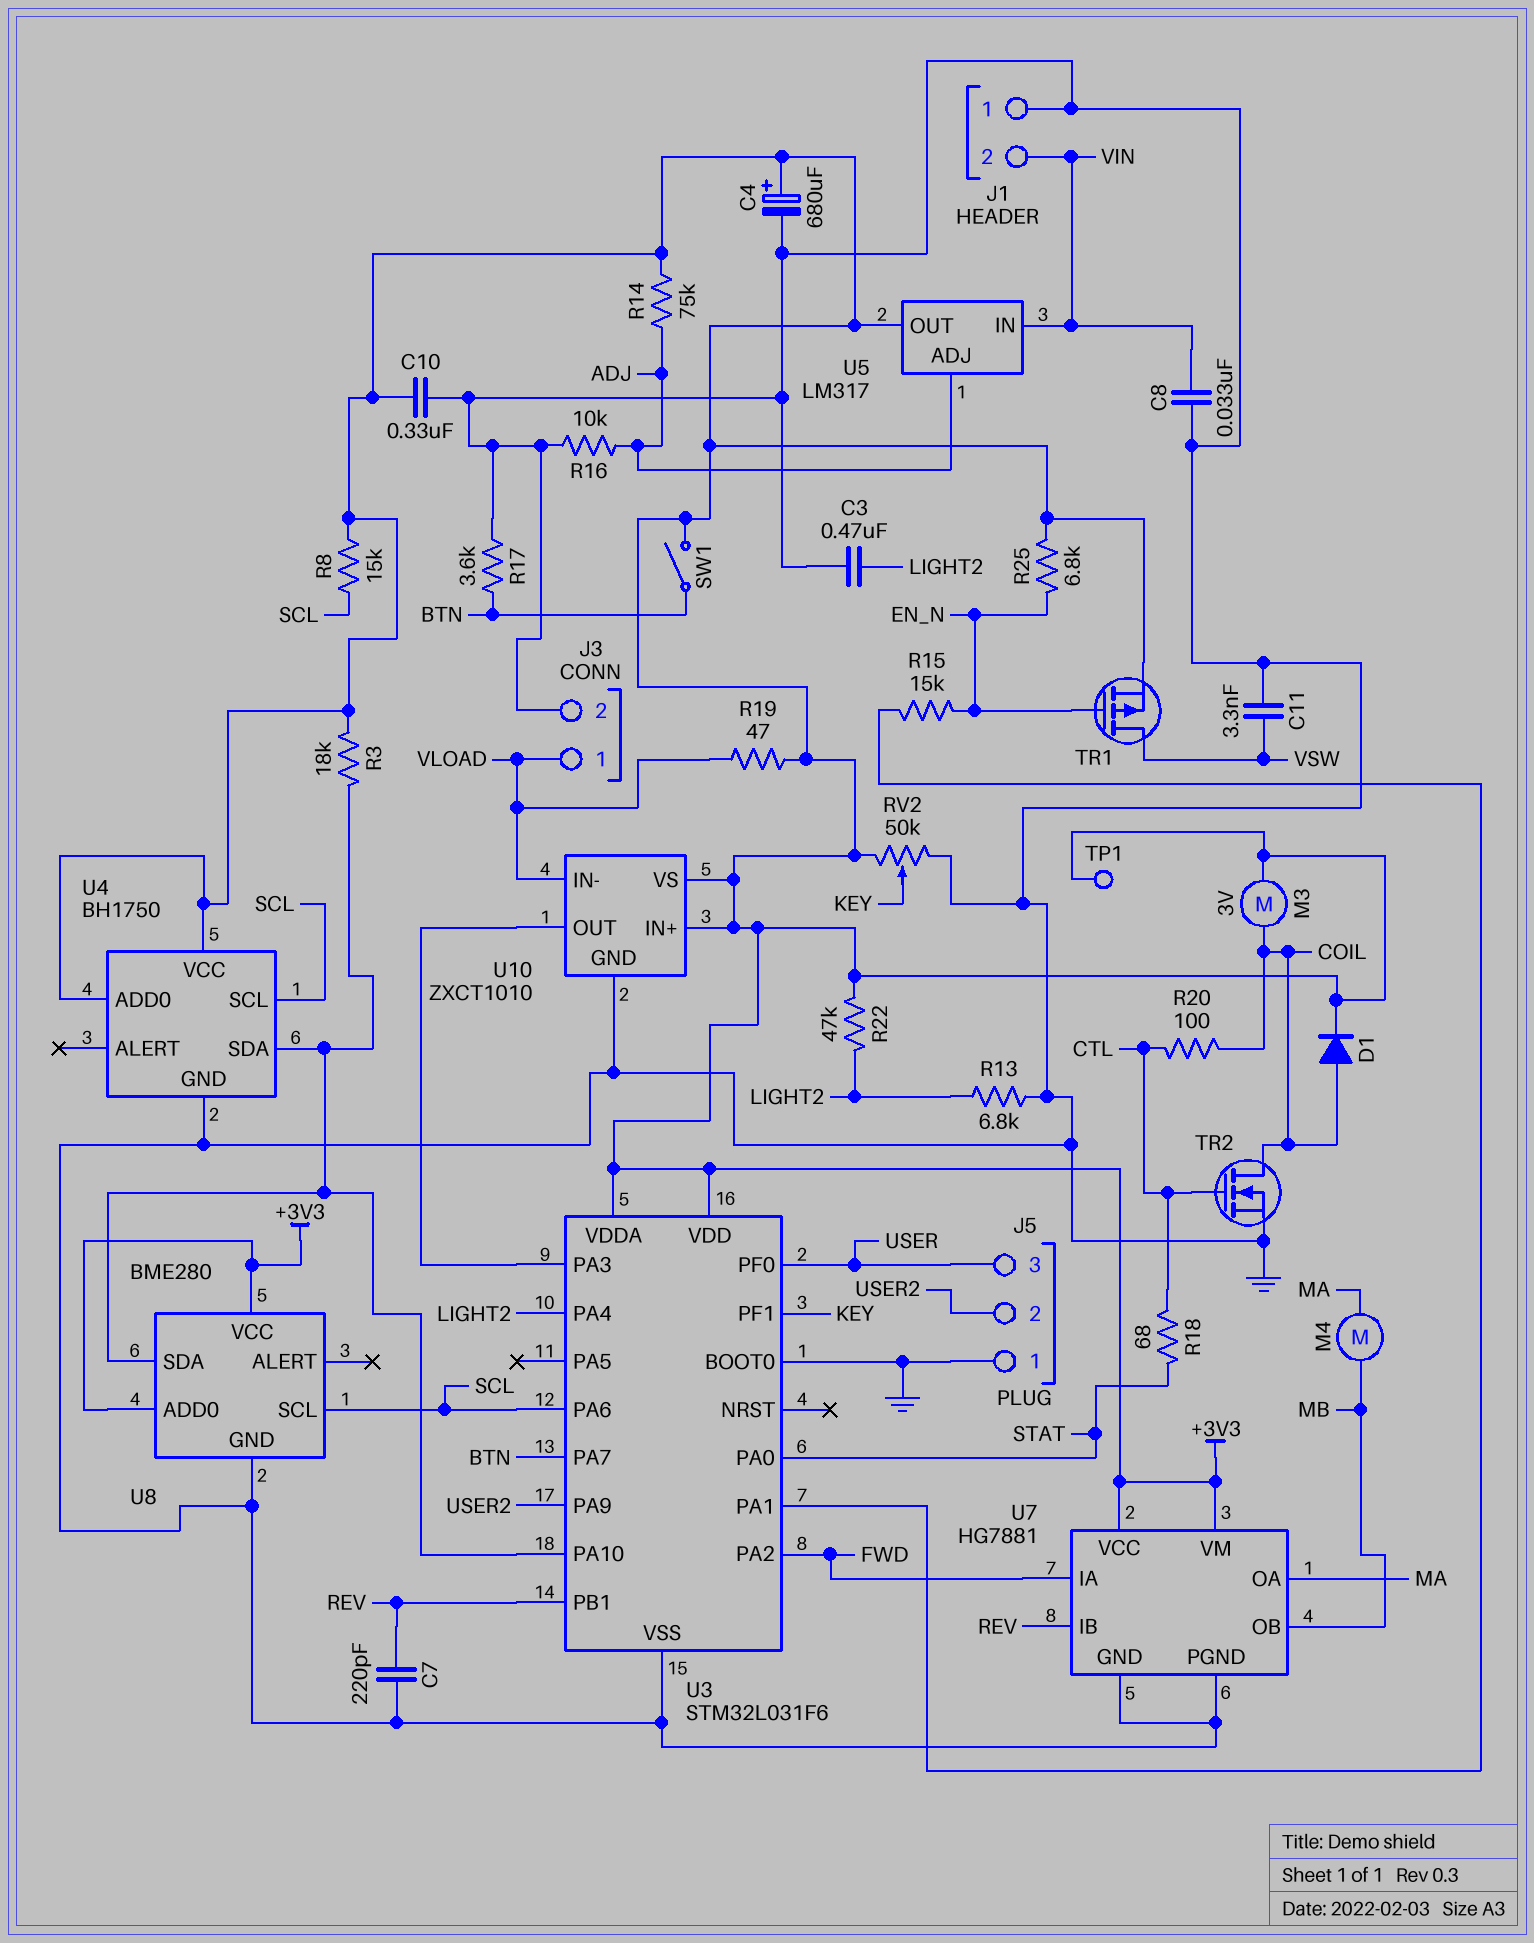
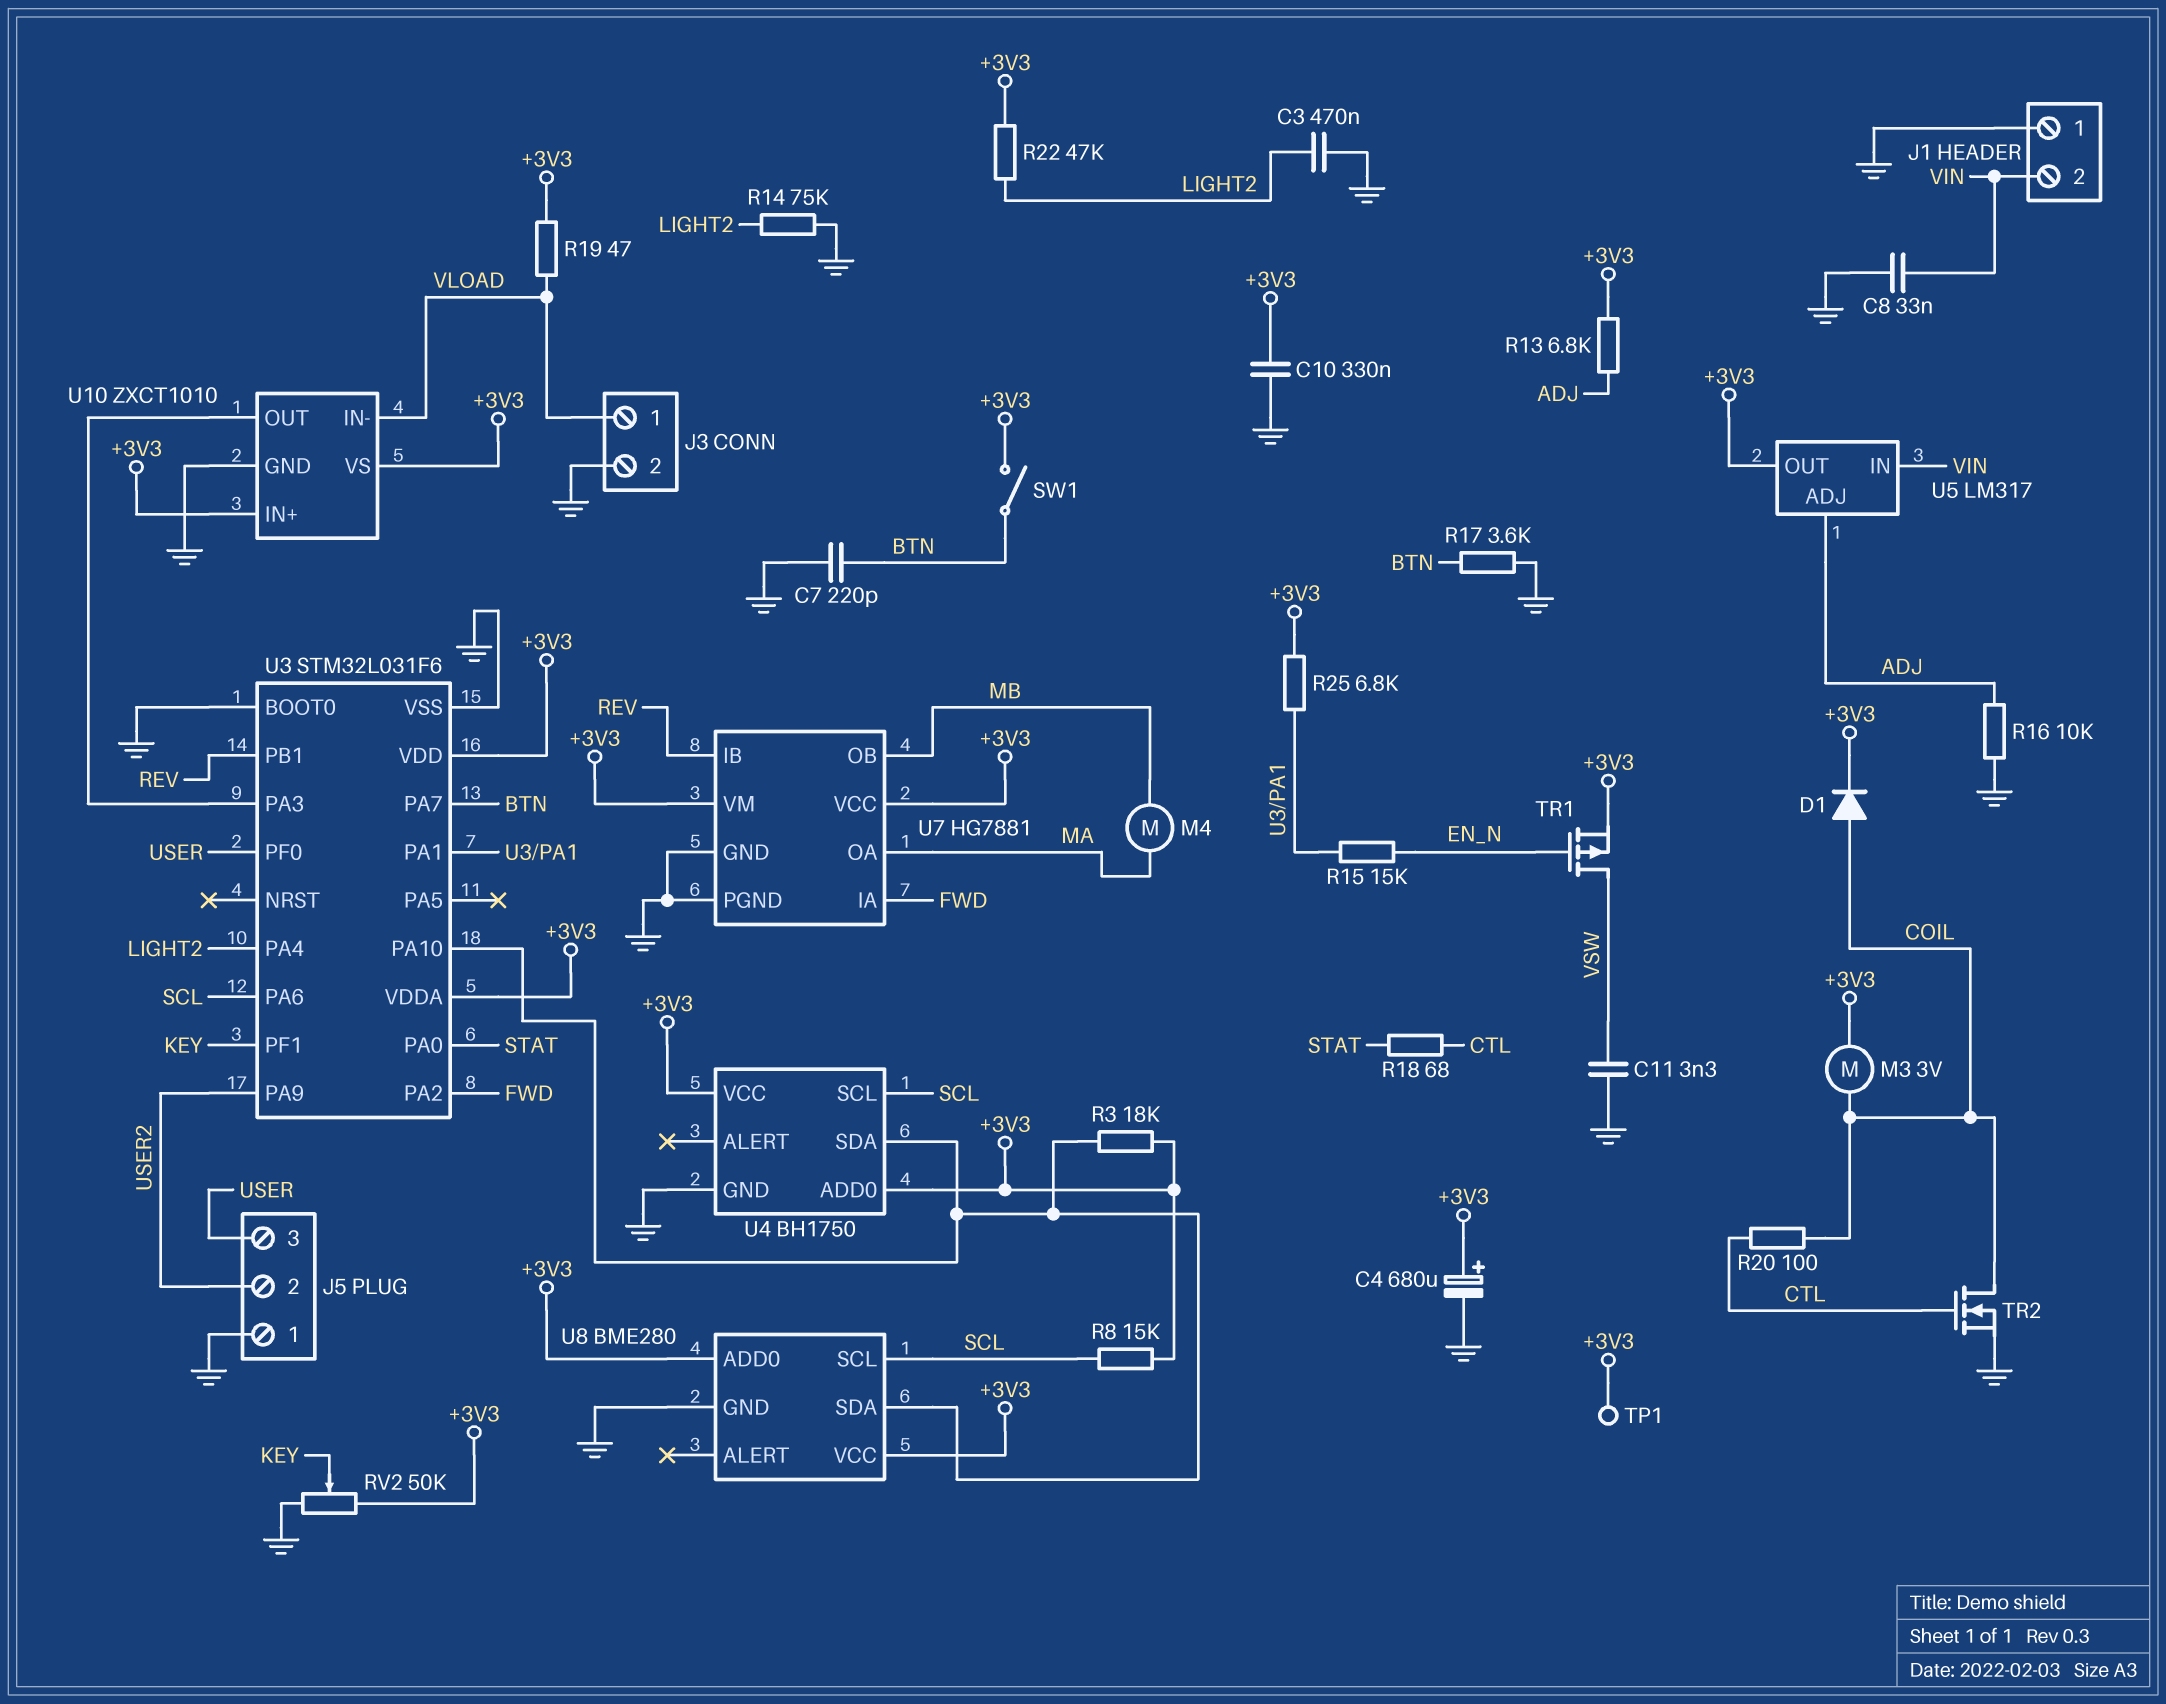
C7: 220pF (GND, REV) -> 220pF (BTN, GND)
R13: 6.8k (GND, LIGHT2) -> 6.8k (+3V3, ADJ)
R14: 75k (+3V3, ADJ) -> 75k (GND, LIGHT2)
R25: 6.8k (+3V3, EN_N) -> 6.8k (+3V3, U3/PA1)

